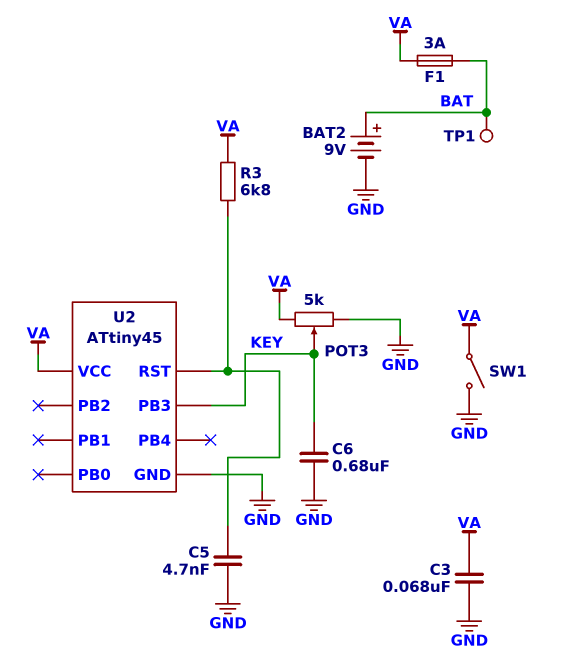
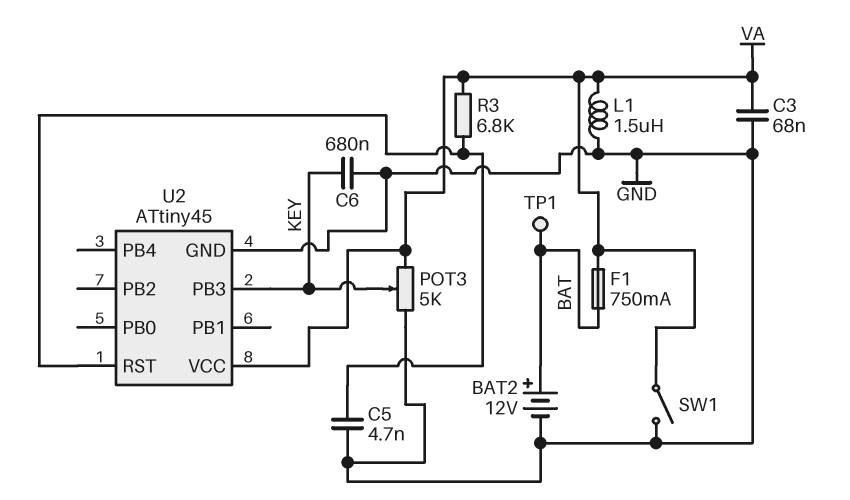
BAT2: 9V (plus BAT, minus GND) -> 12V (plus BAT, minus GND)
F1: 3A (BAT, VA) -> 750mA (BAT, VA)
L1: none -> 1.5uH (GND, VA)

